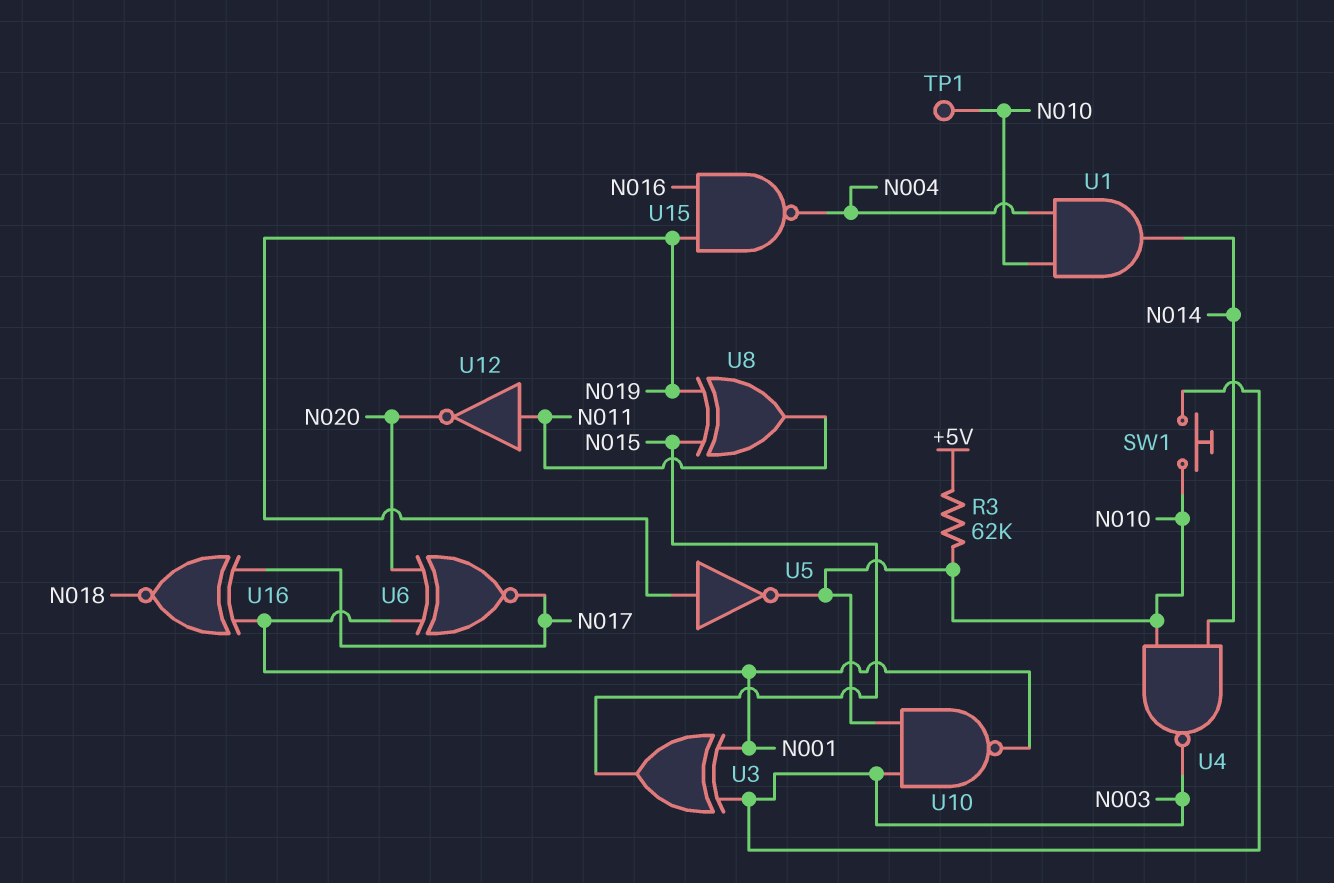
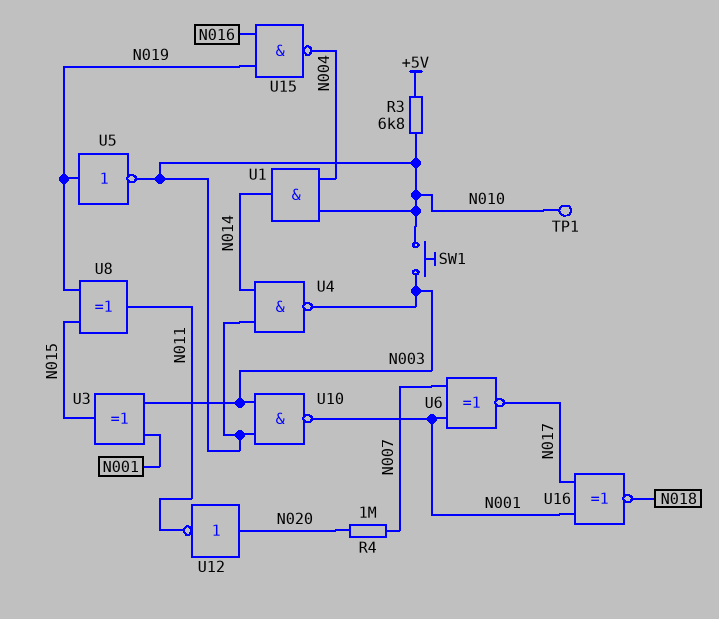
R3: 62k (+5V, N010) -> 6.8k (+5V, N010)
R4: none -> 1M (N007, N020)
U6: XNOR (in N001, in N020, out N017) -> XNOR (in N001, in N007, out N017)
U12: NOT (in N011, out N020) -> NOT (in N020, out N011)

